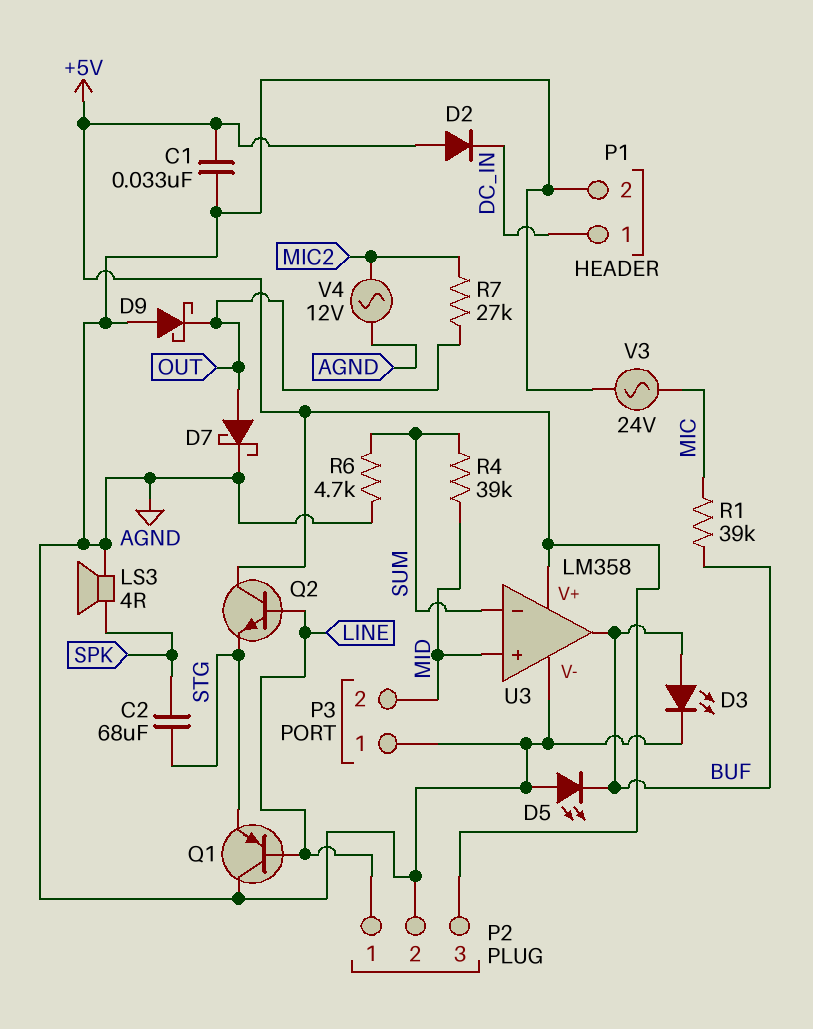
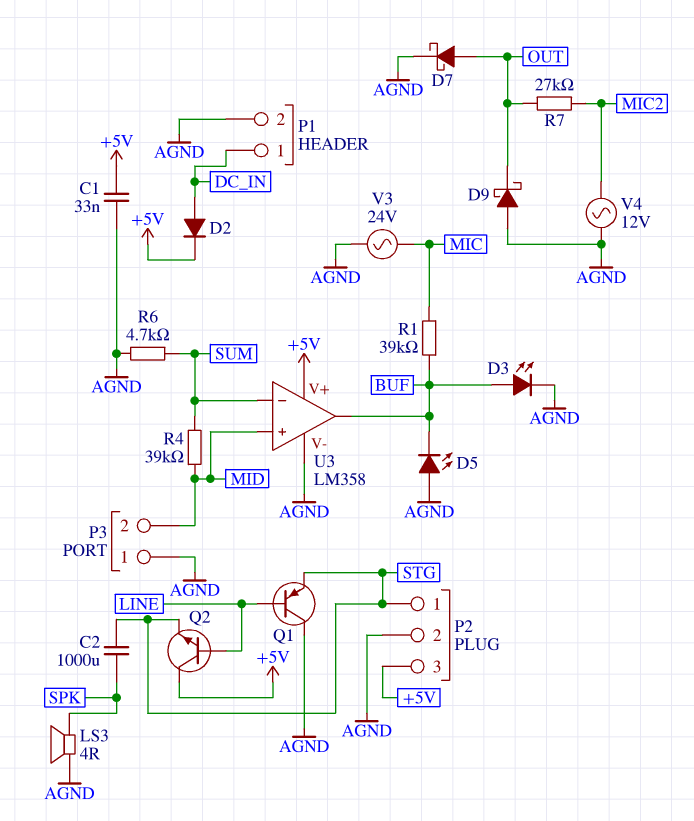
C2: 68uF (SPK, STG) -> 1000uF (SPK, STG)
D2: diode (A +5V, K DC_IN) -> diode (A DC_IN, K +5V)
P2 pin 1: LINE -> STG

